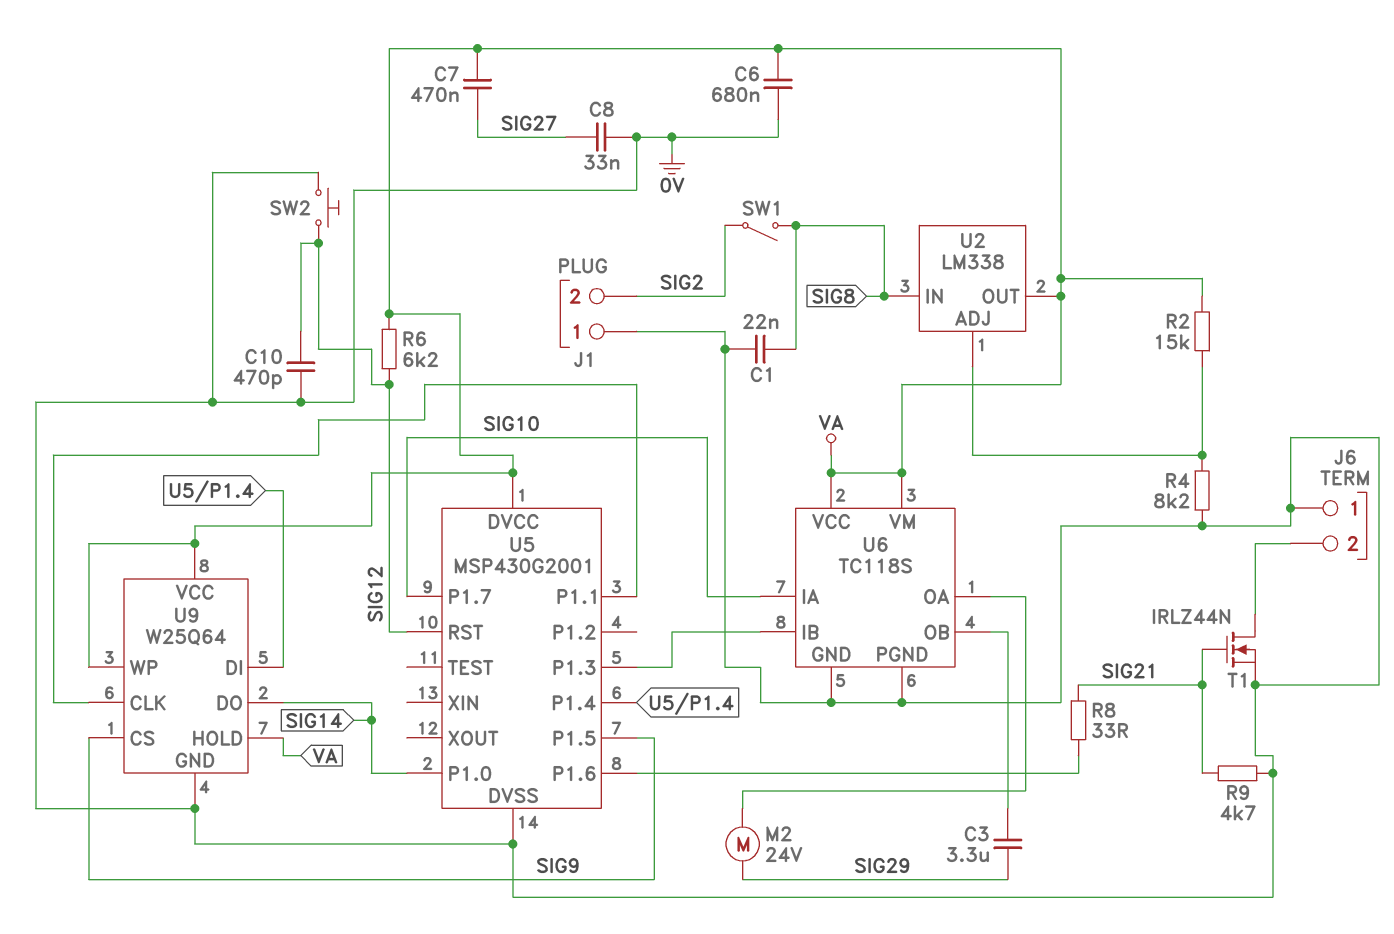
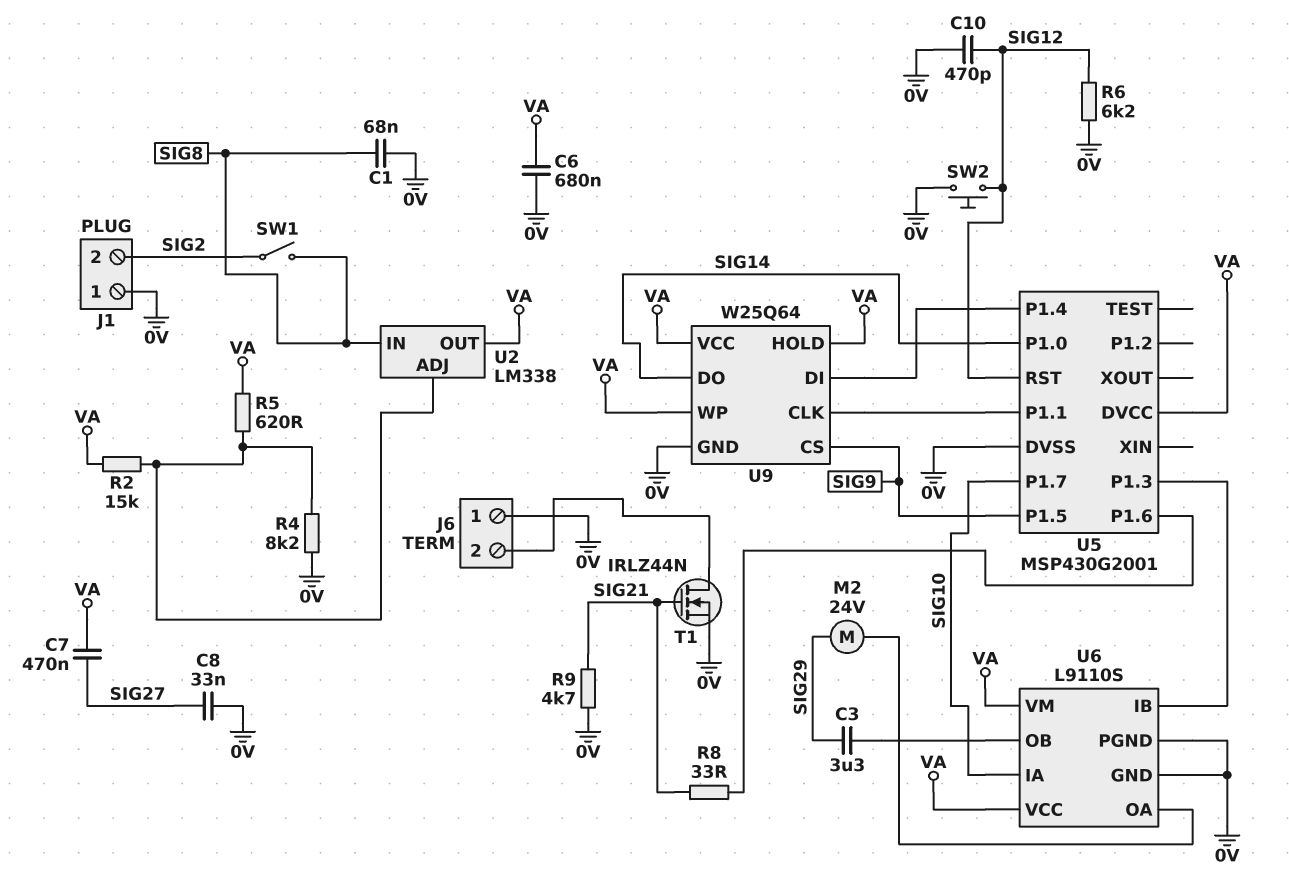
C1: 22nF (0V, SIG8) -> 68nF (0V, SIG8)
R5: none -> 620 (U2/ADJ, VA)
R6: 6.2k (SIG12, VA) -> 6.2k (0V, SIG12)
U6: TC118S -> L9110S

